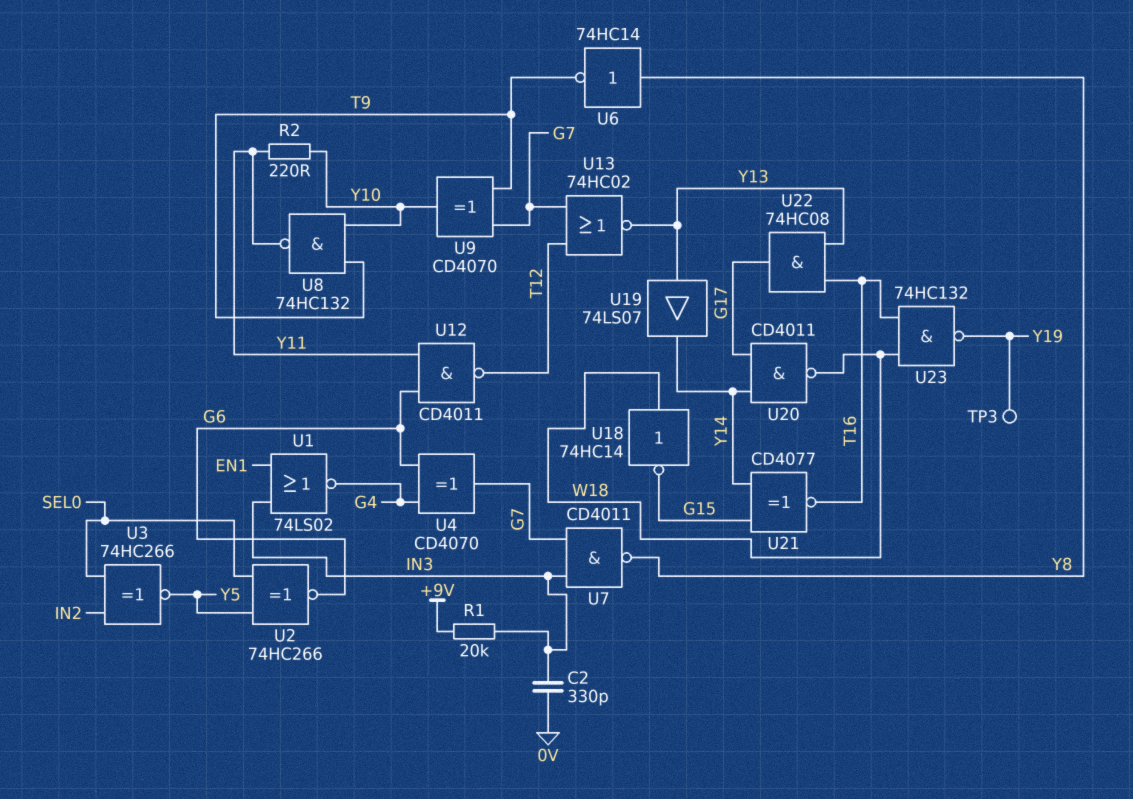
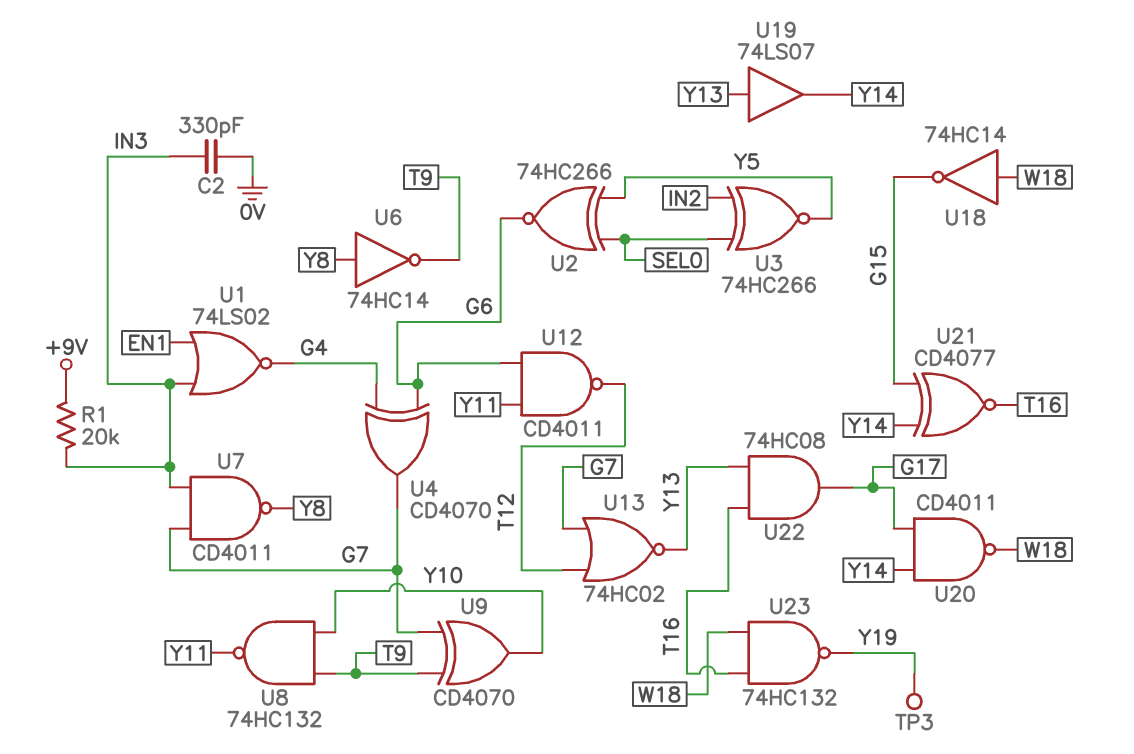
R2: 220 (Y10, Y11) -> none

